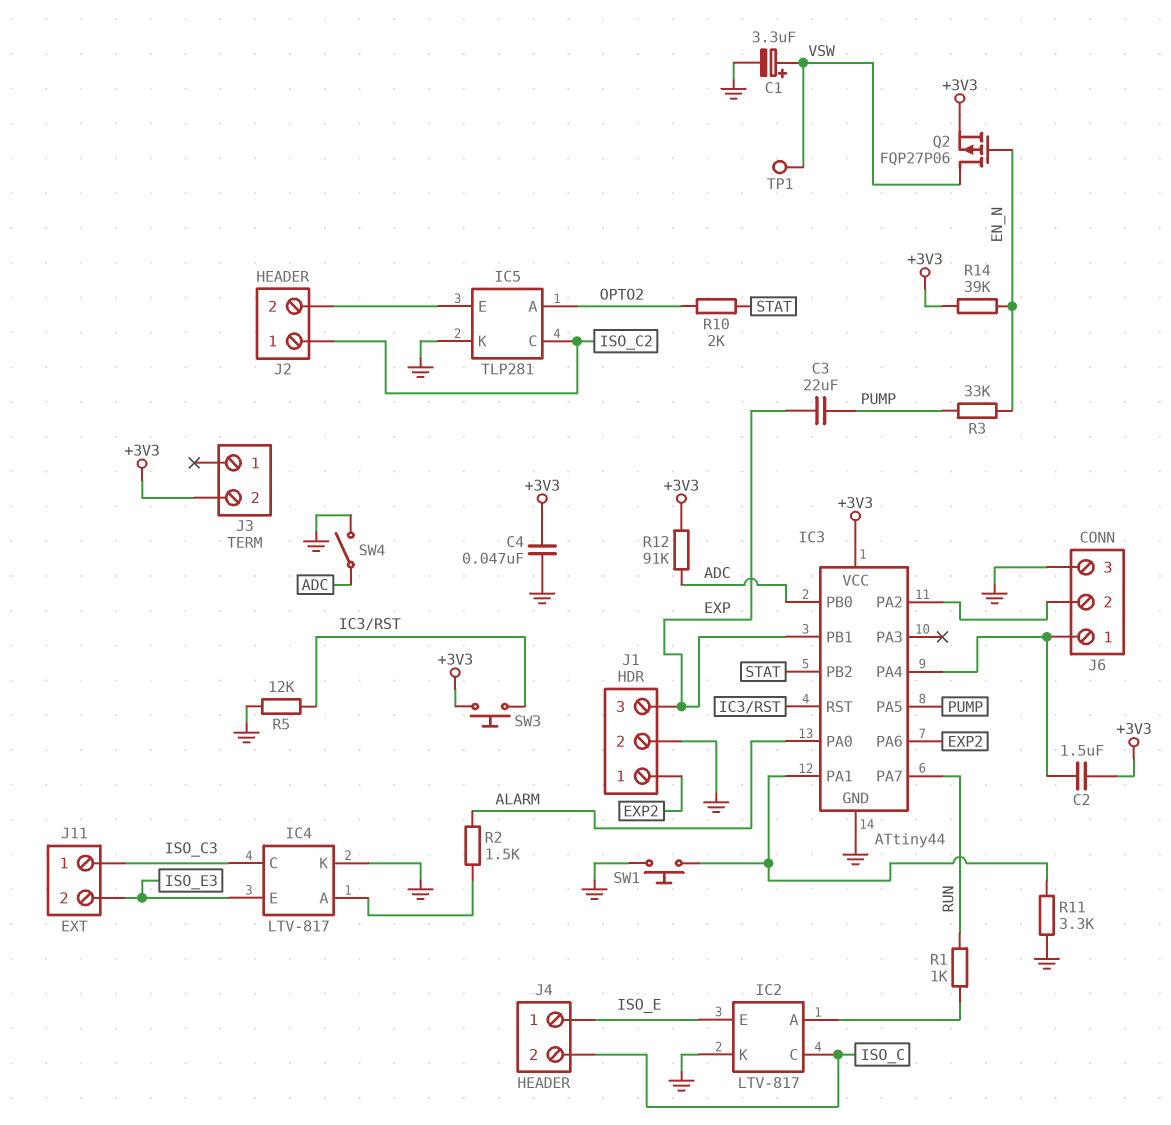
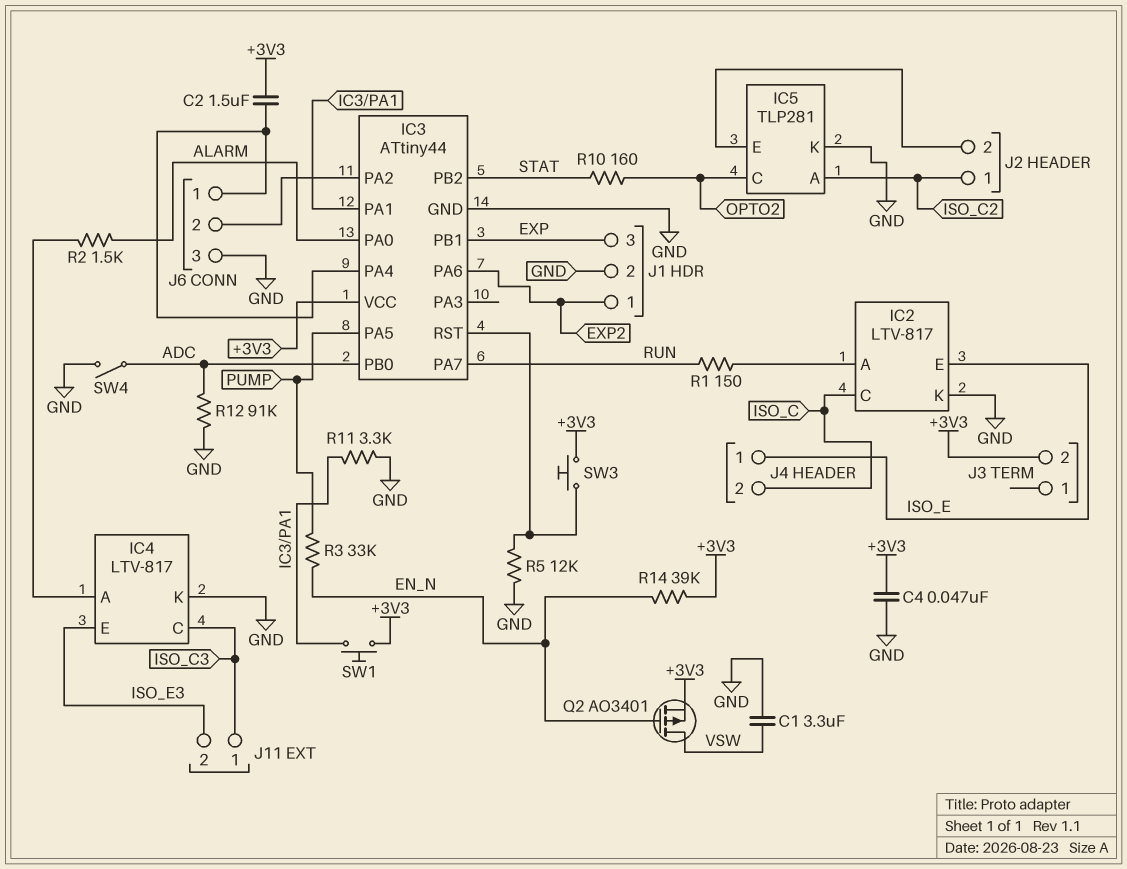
C1: 3.3uF (plus VSW, minus GND) -> 3.3uF (GND, VSW)
C3: 22uF (EXP, PUMP) -> none
IC5 pin A: OPTO2 -> ISO_C2
IC5 pin C: ISO_C2 -> OPTO2
Q2: PMOS FQP27P06 (G EN_N, D VSW, S +3V3) -> PMOS AO3401 (G EN_N, D VSW, S +3V3)
R1: 1k (IC2/A, RUN) -> 150 (IC2/A, RUN)
R10: 2k (OPTO2, STAT) -> 160 (OPTO2, STAT)
R12: 91k (+3V3, ADC) -> 91k (ADC, GND)
SW1: button (GND, IC3/PA1) -> button (+3V3, IC3/PA1)
TP1: test point (VSW) -> none

